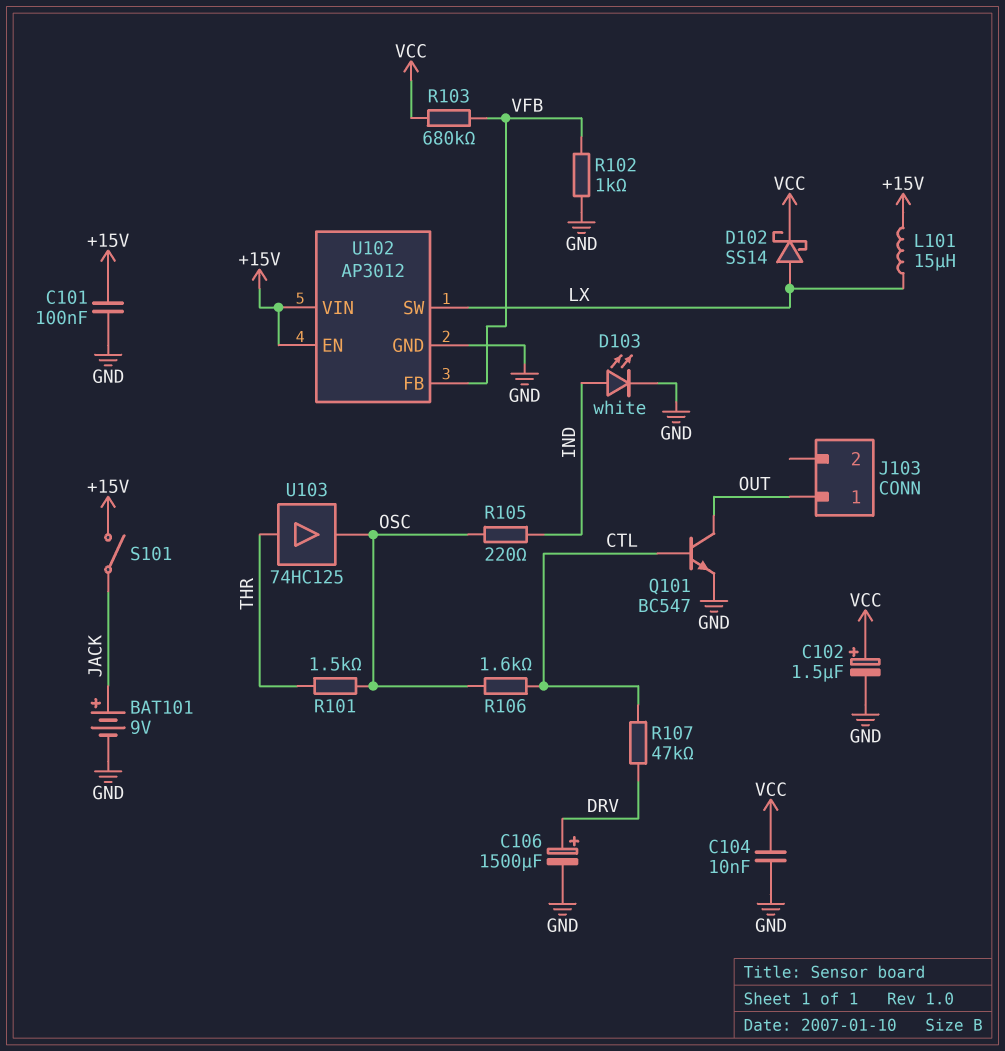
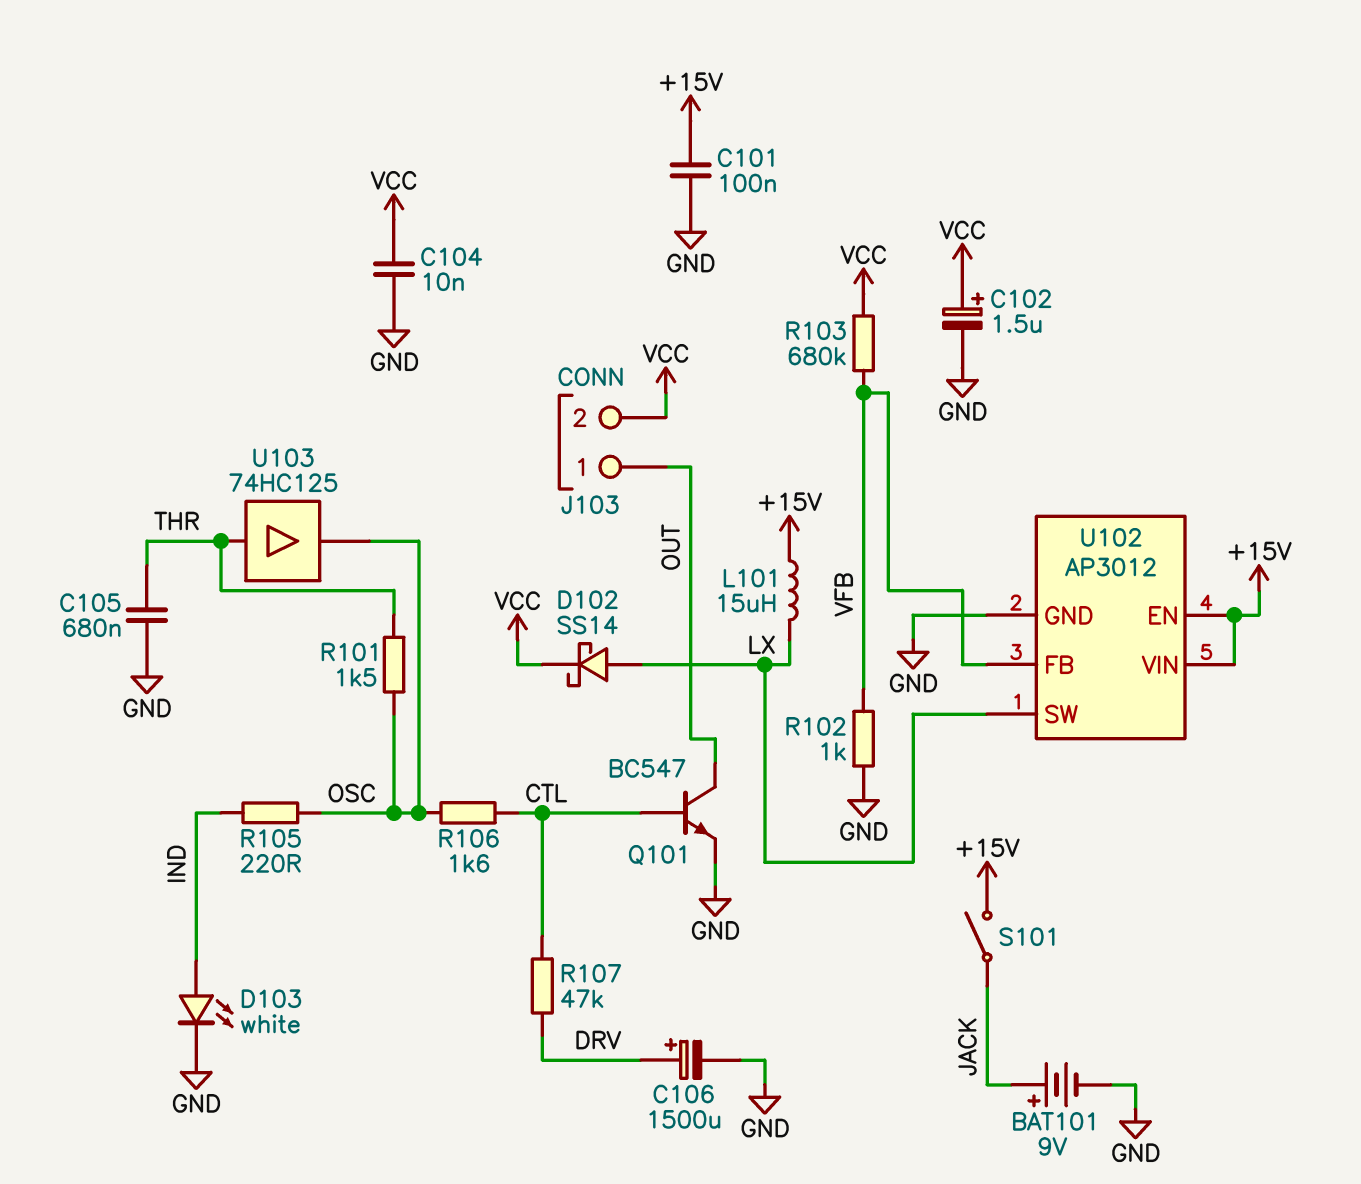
C105: none -> 680nF (GND, THR)
J103 pin 2: none -> VCC

